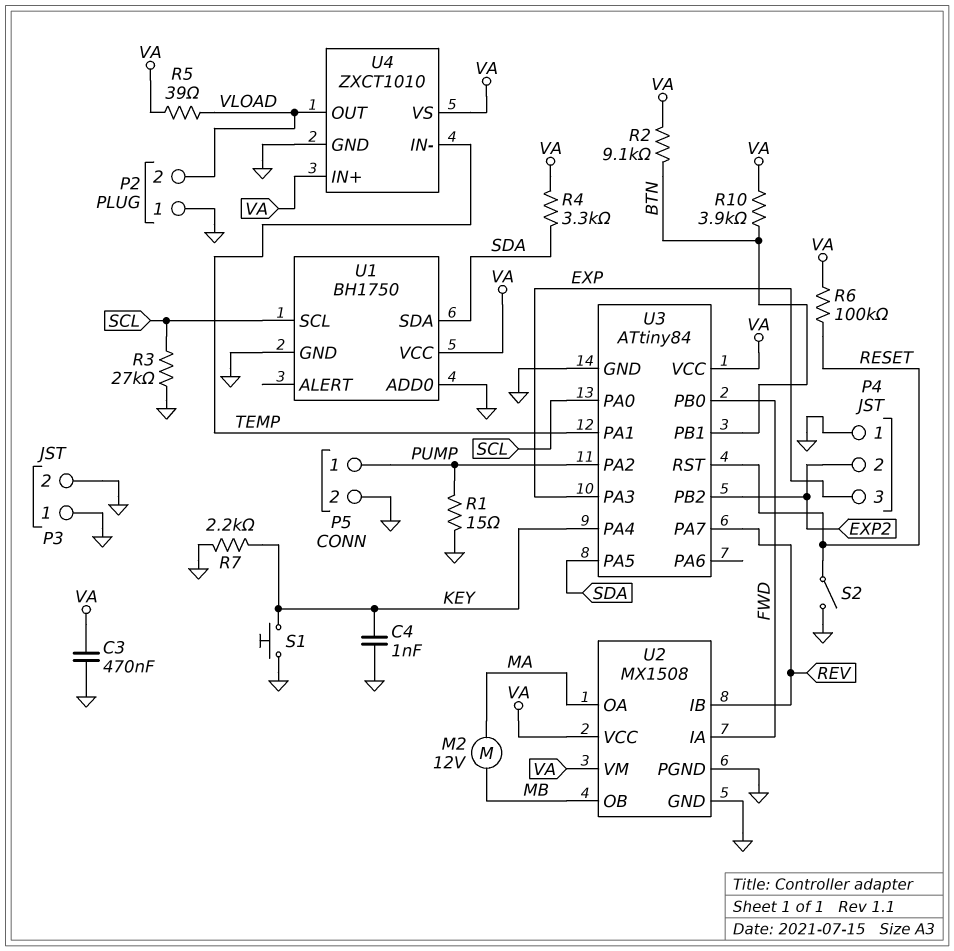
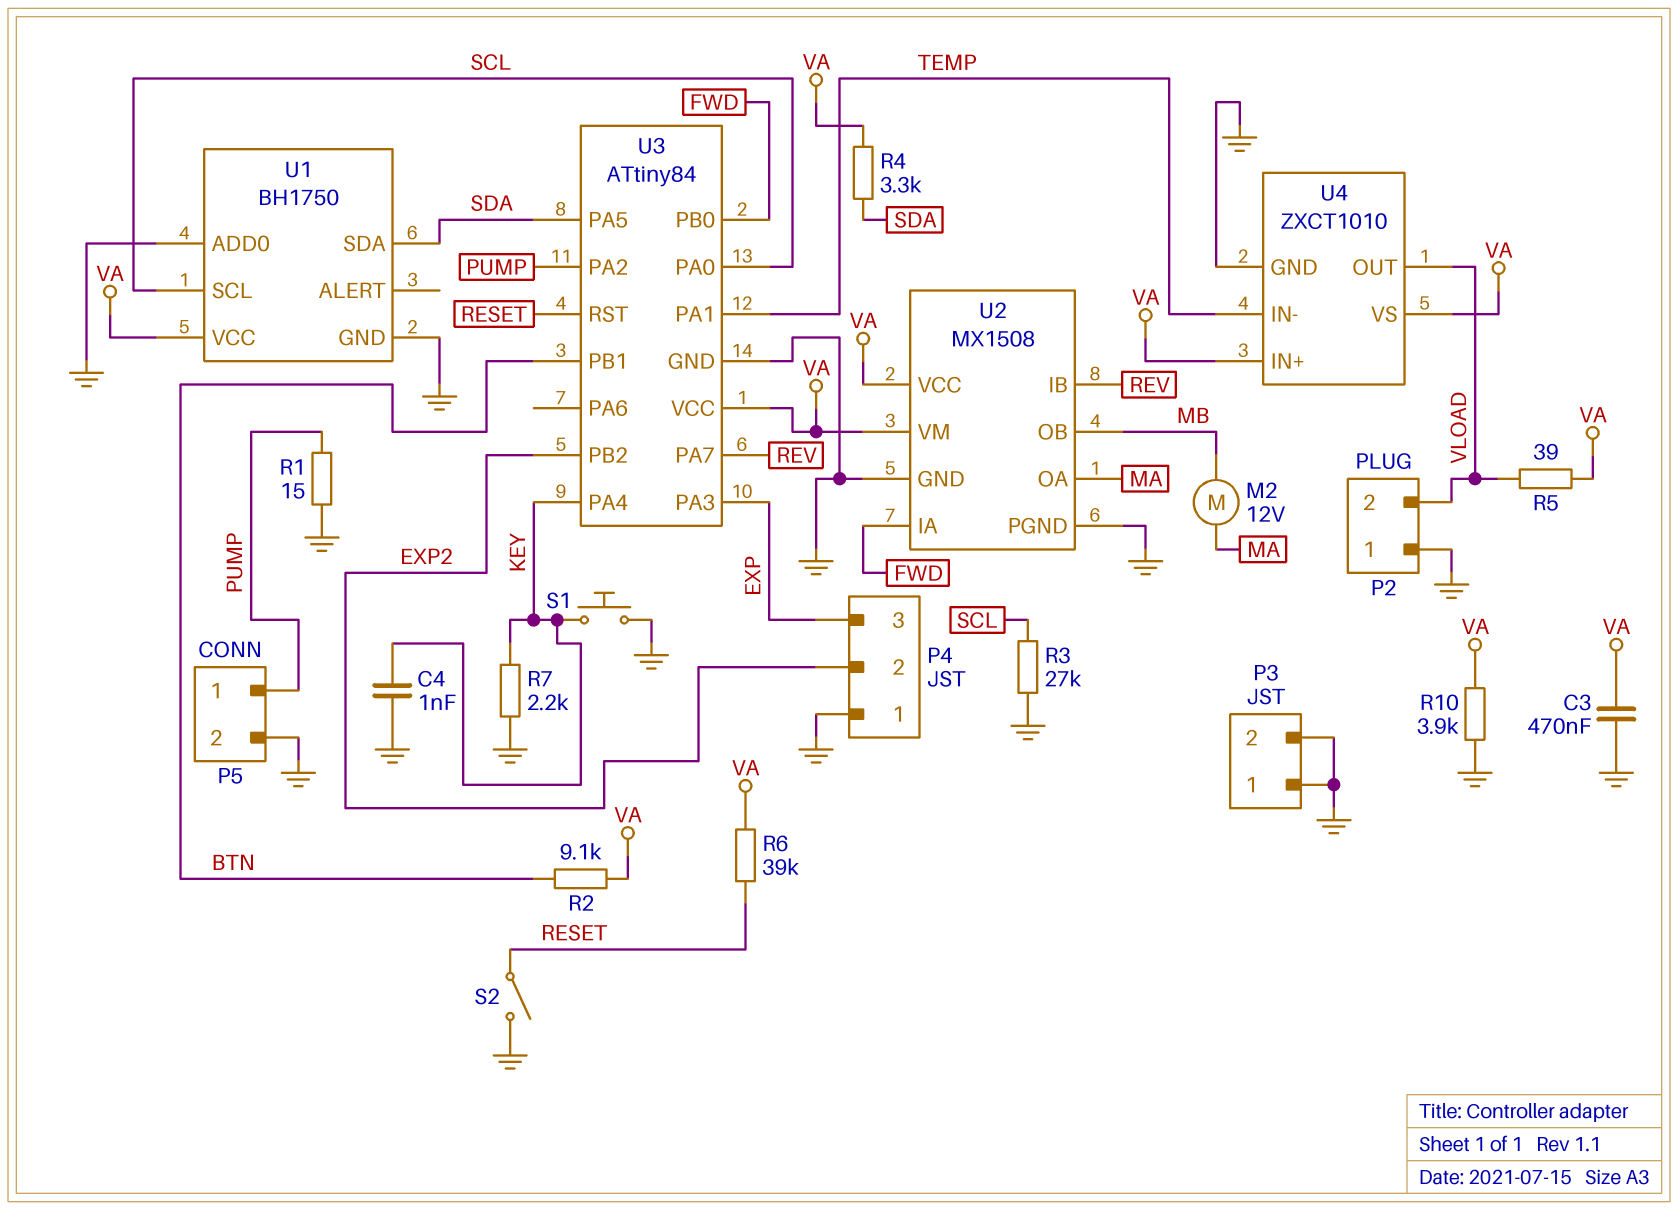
R6: 100k (RESET, VA) -> 39k (RESET, VA)
R10: 3.9k (BTN, VA) -> 3.9k (GND, VA)

